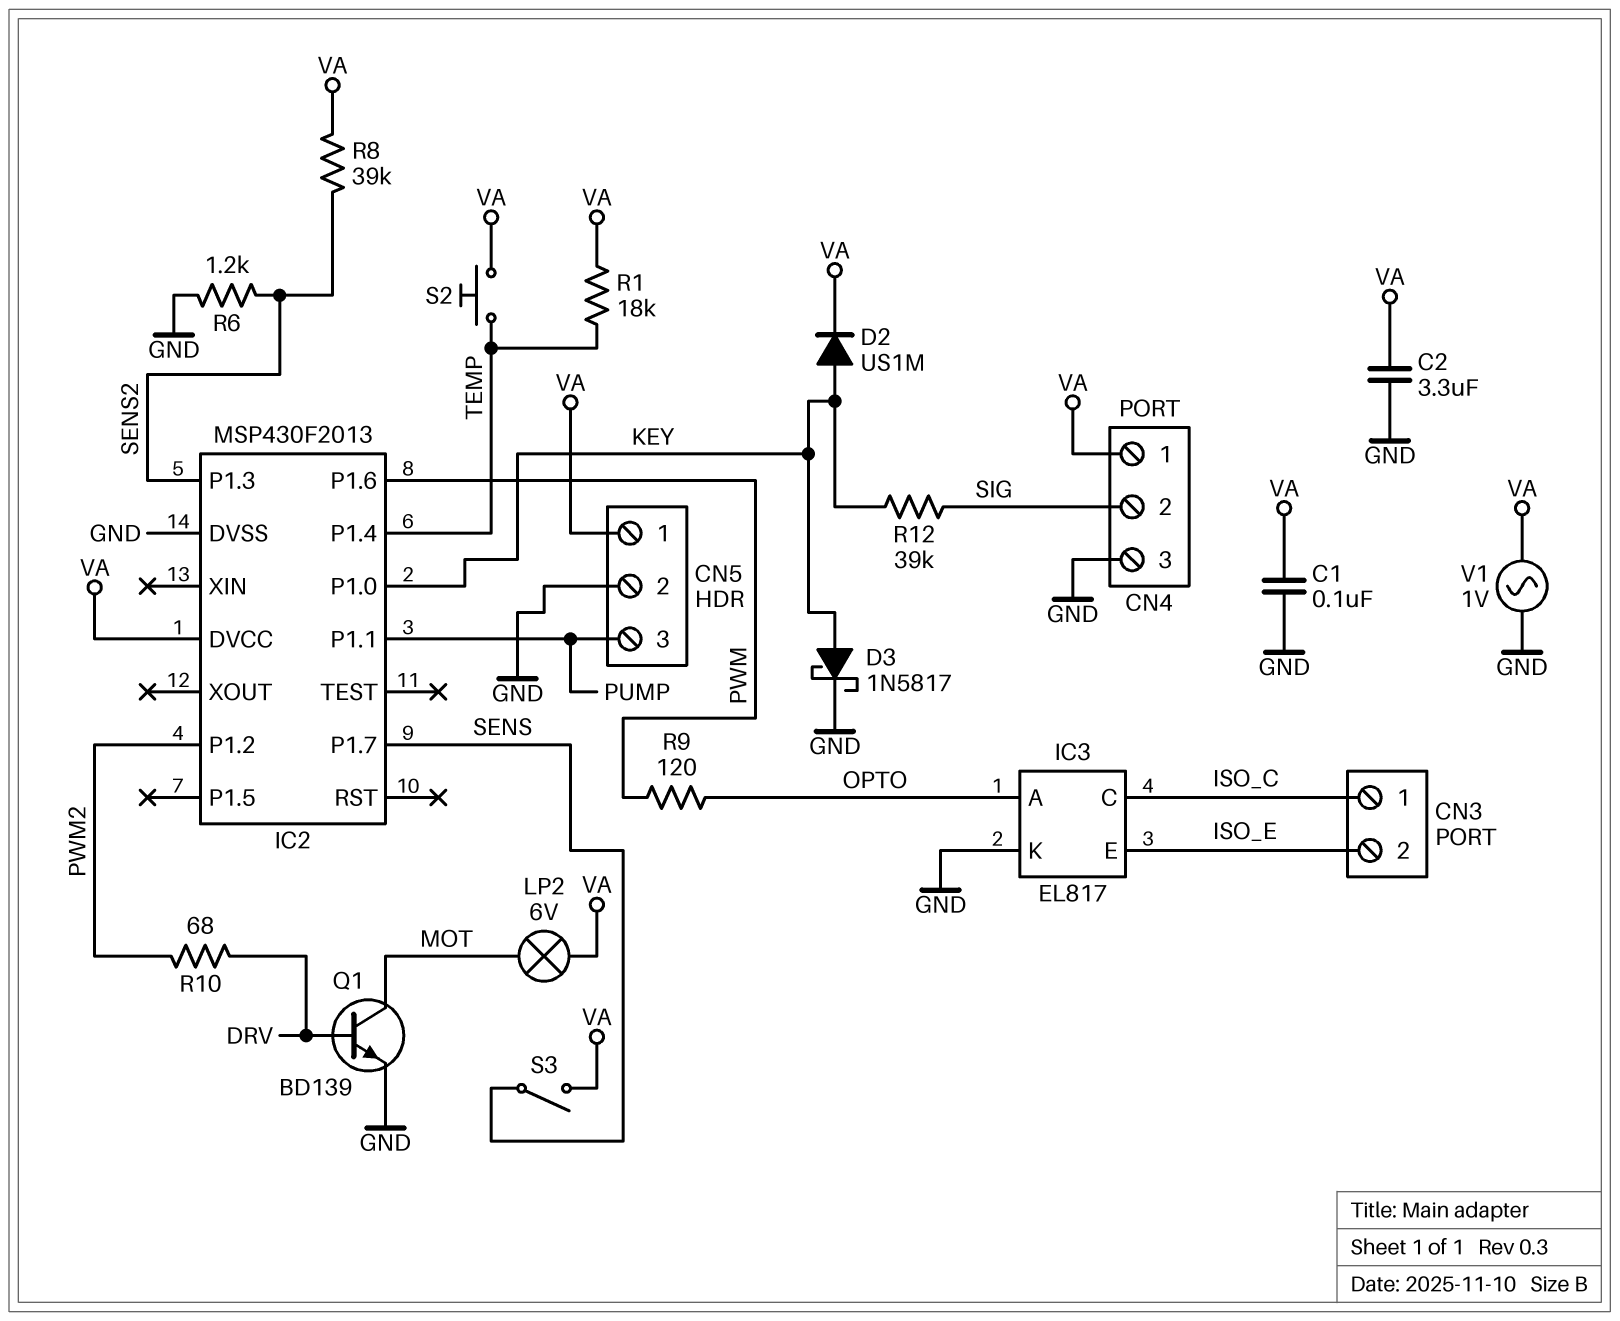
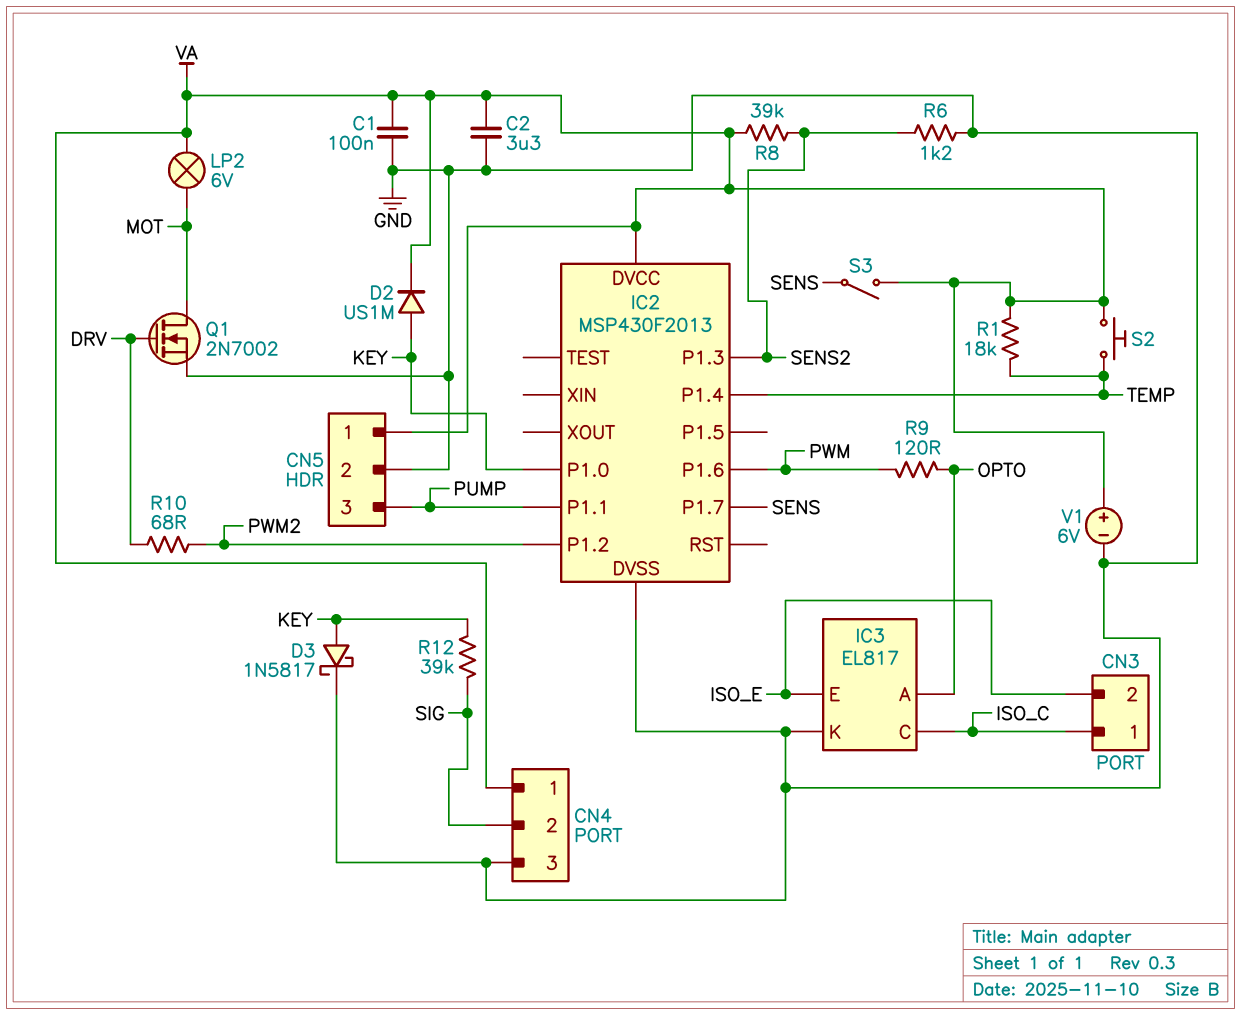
Q1: NPN BD139 (B DRV, C MOT, E GND) -> NMOS 2N7002 (G DRV, D MOT, S GND)
V1: AC 1V (GND, VA) -> 6V (plus VA, minus GND)

